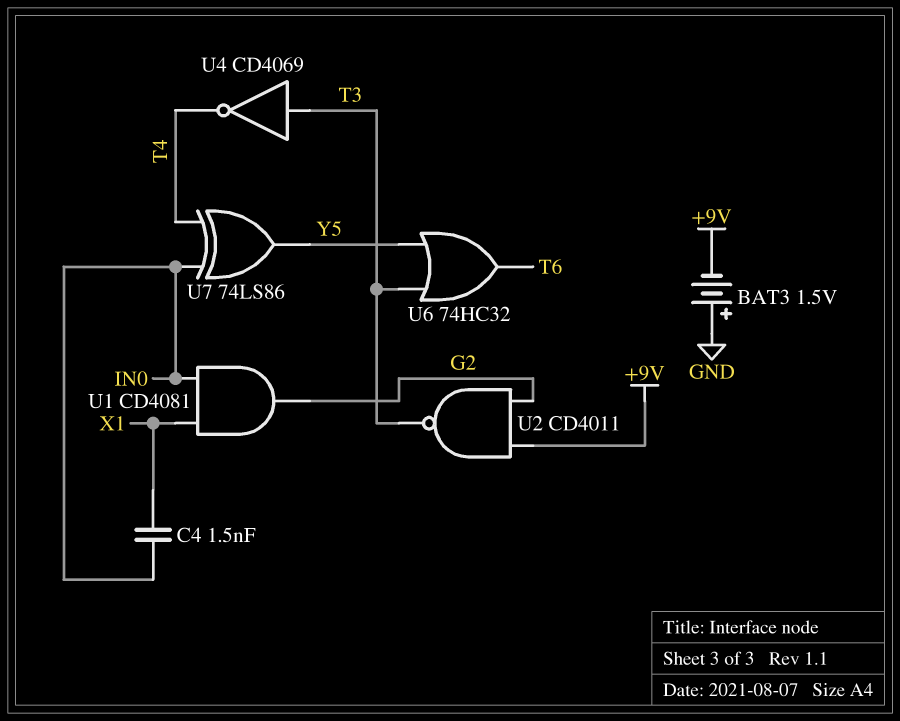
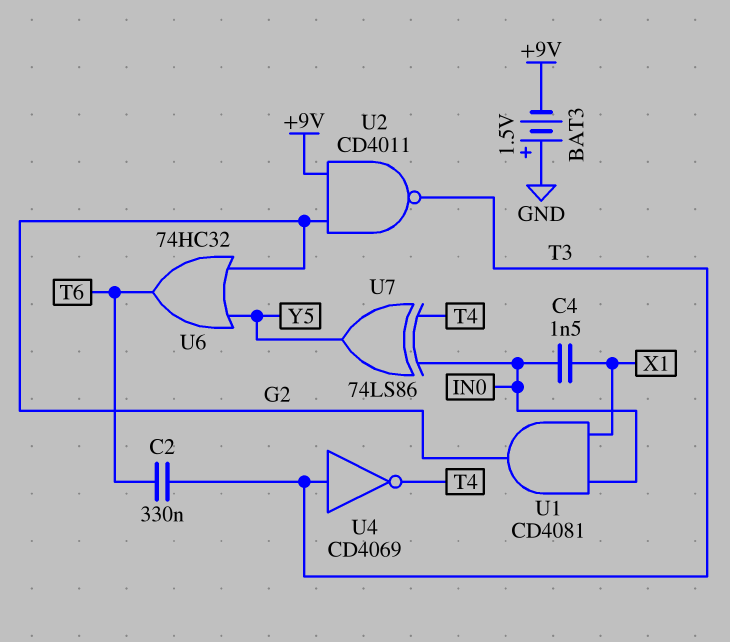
C2: none -> 330nF (T3, T6)
U6: OR 74HC32 (in T3, in Y5, out T6) -> OR 74HC32 (in G2, in Y5, out T6)

